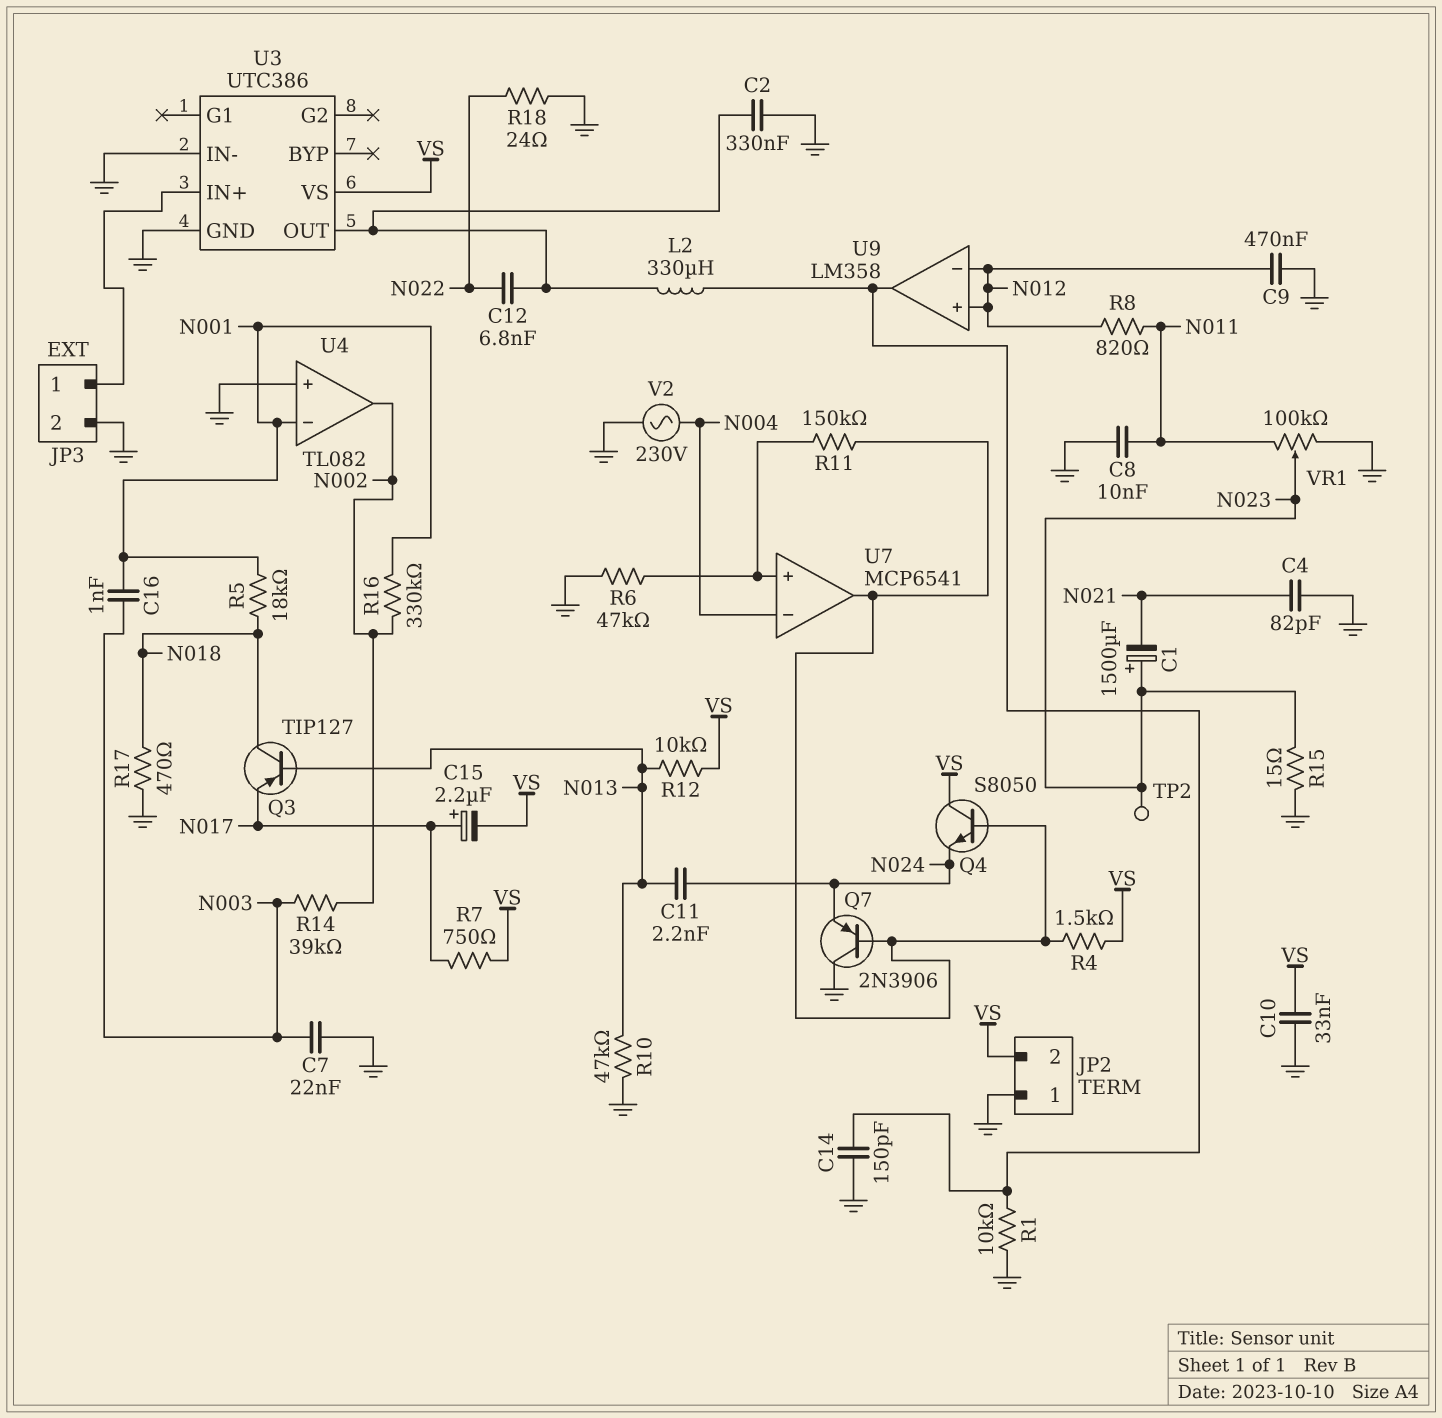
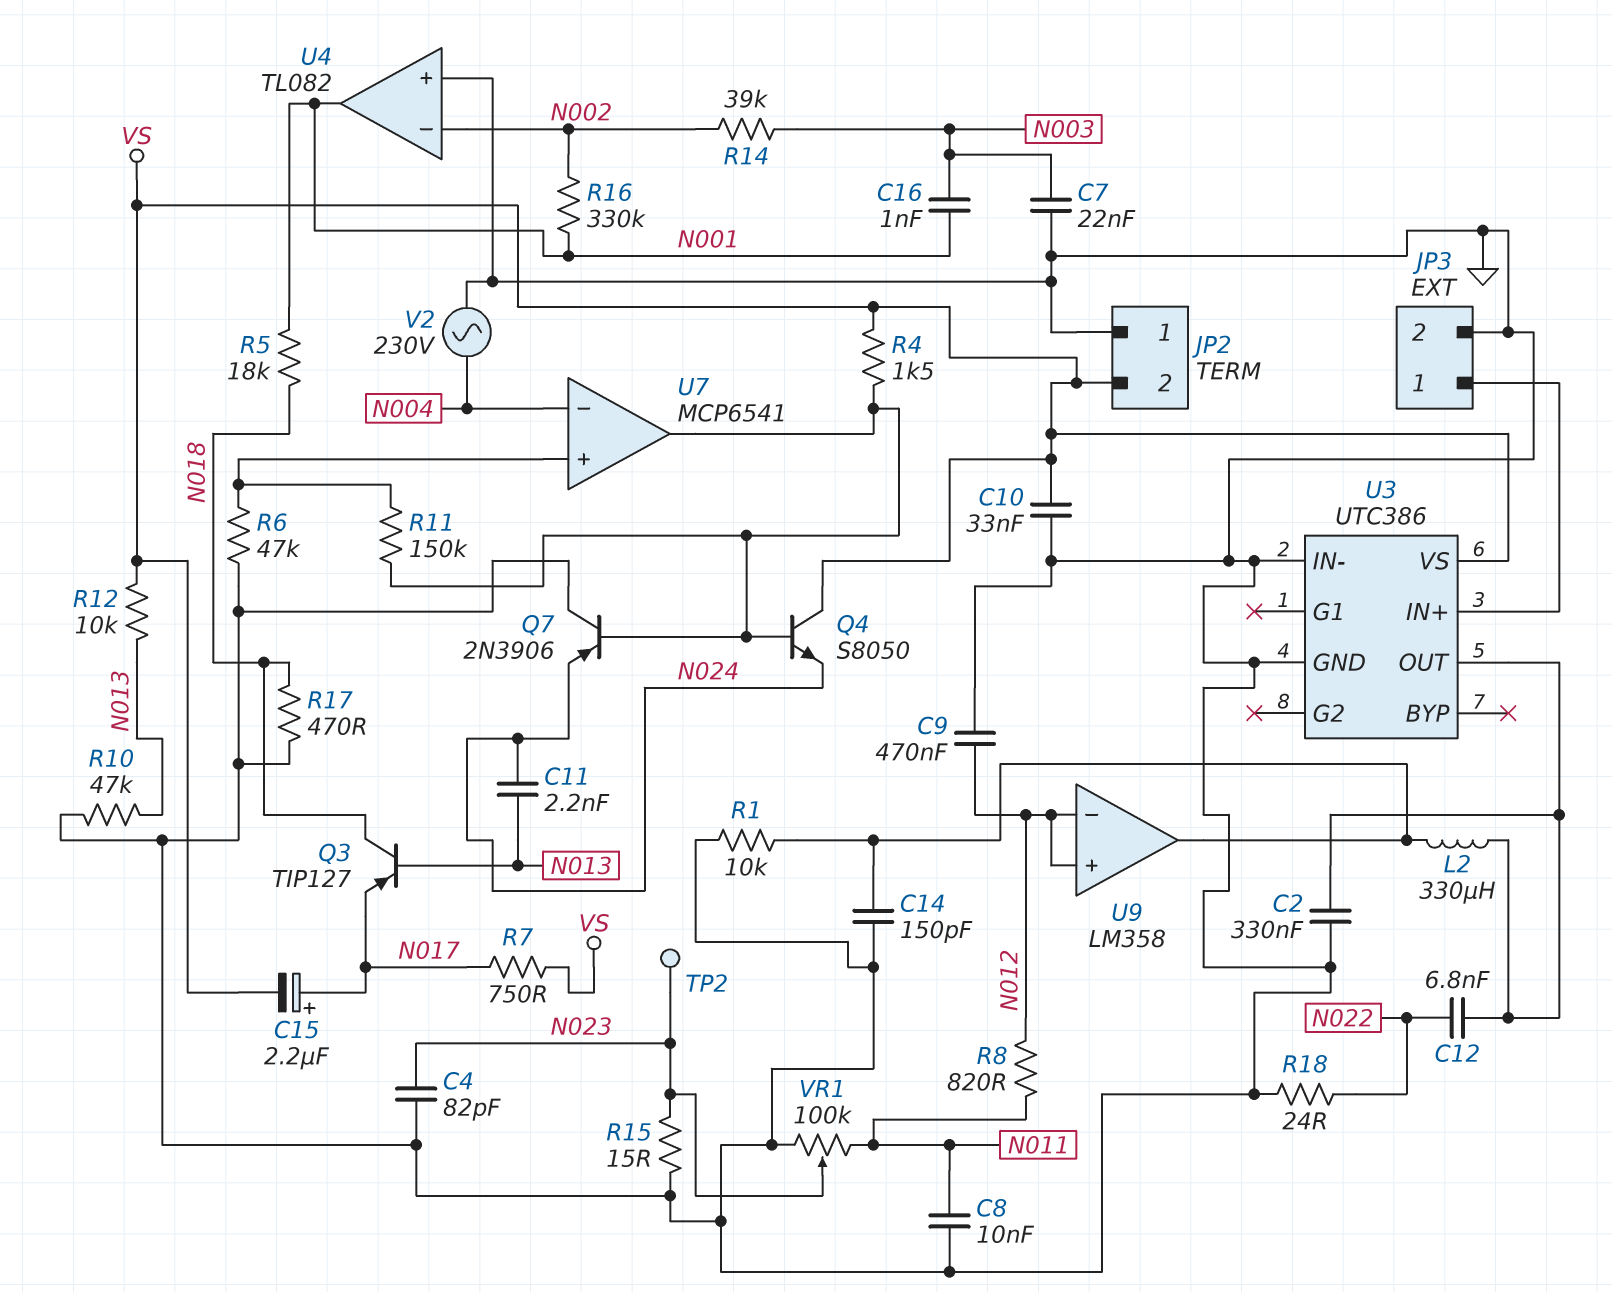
C1: 1500uF (plus N023, minus N021) -> none
C4: 82pF (GND, N021) -> 82pF (GND, N023)
U4 pin in-: N001 -> N002
U4 pin out: N002 -> N001

